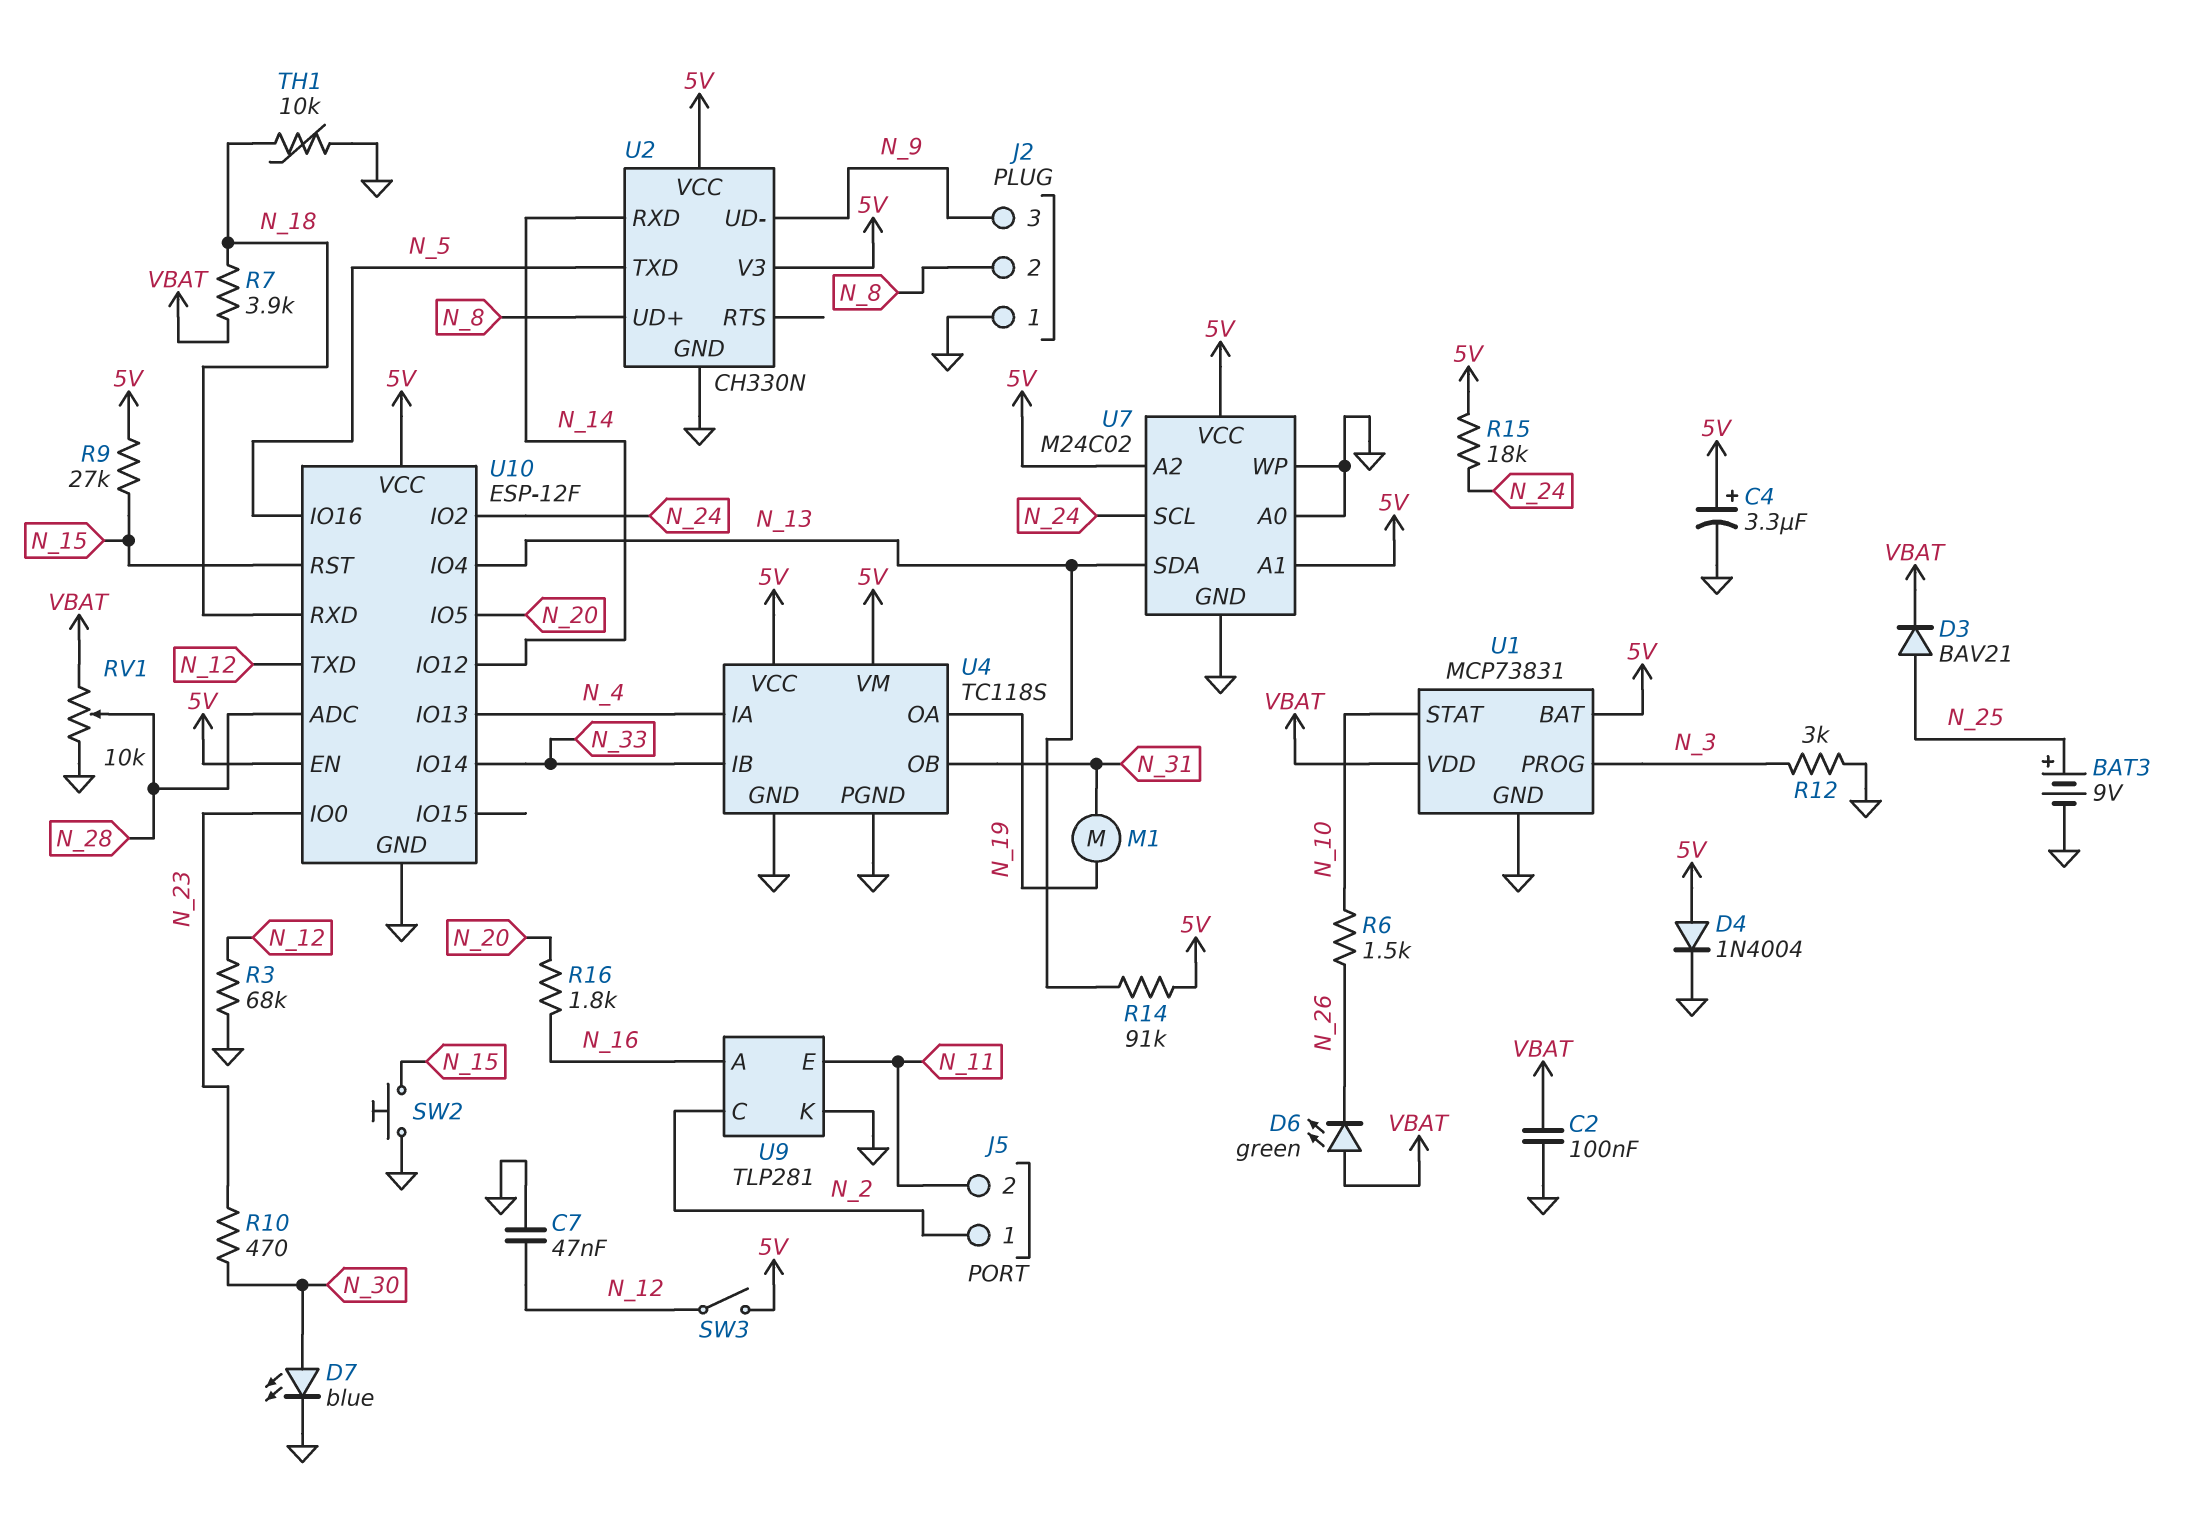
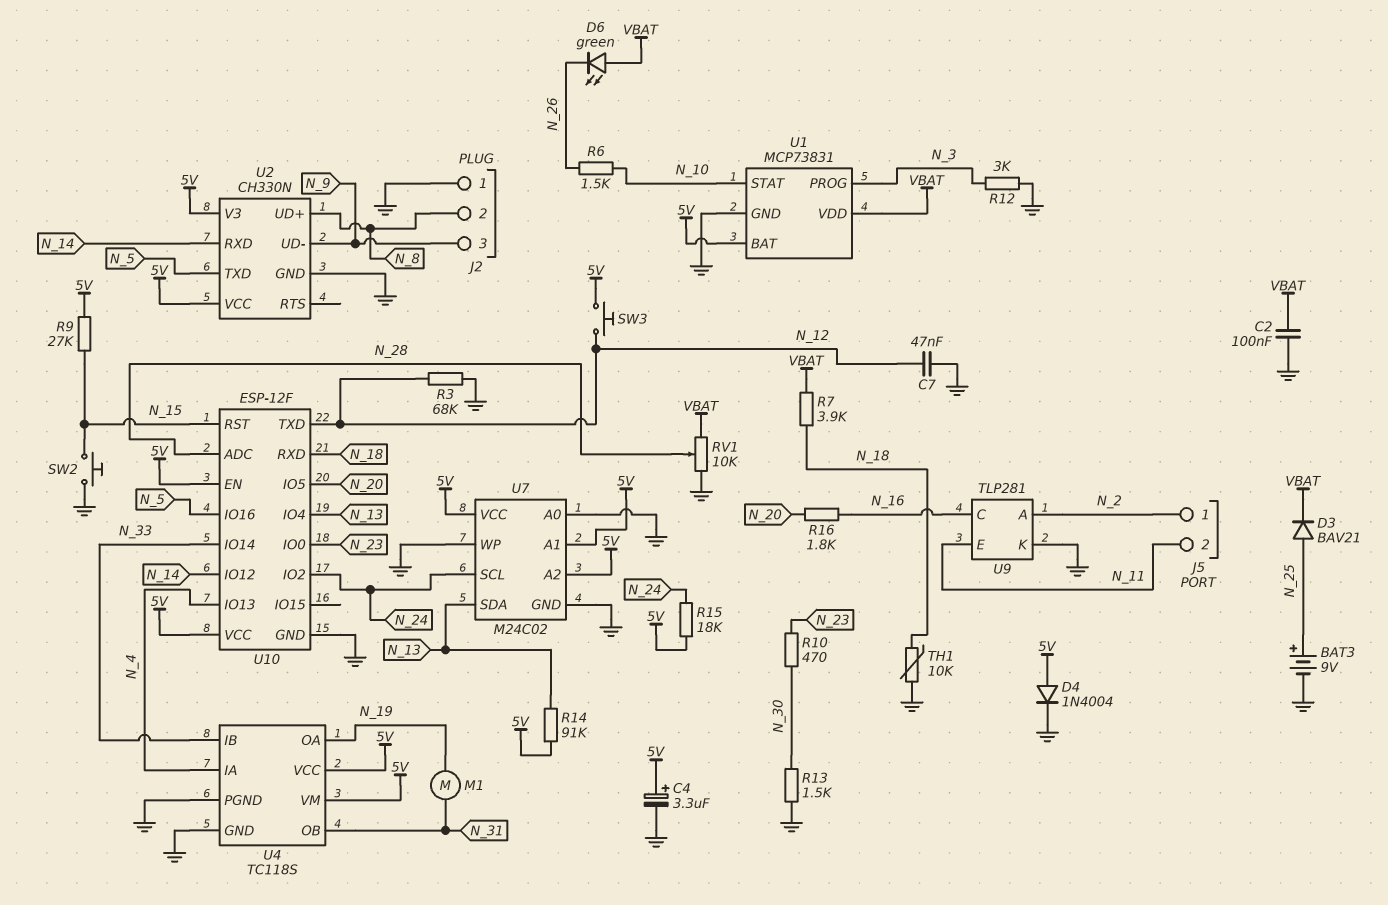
D7: LED blue (A N_30, K GND) -> none
R13: none -> 1.5k (GND, N_30)
SW3: switch (5V, N_12) -> button (5V, N_12)
U9 pin A: N_16 -> N_2
U9 pin C: N_2 -> N_16

